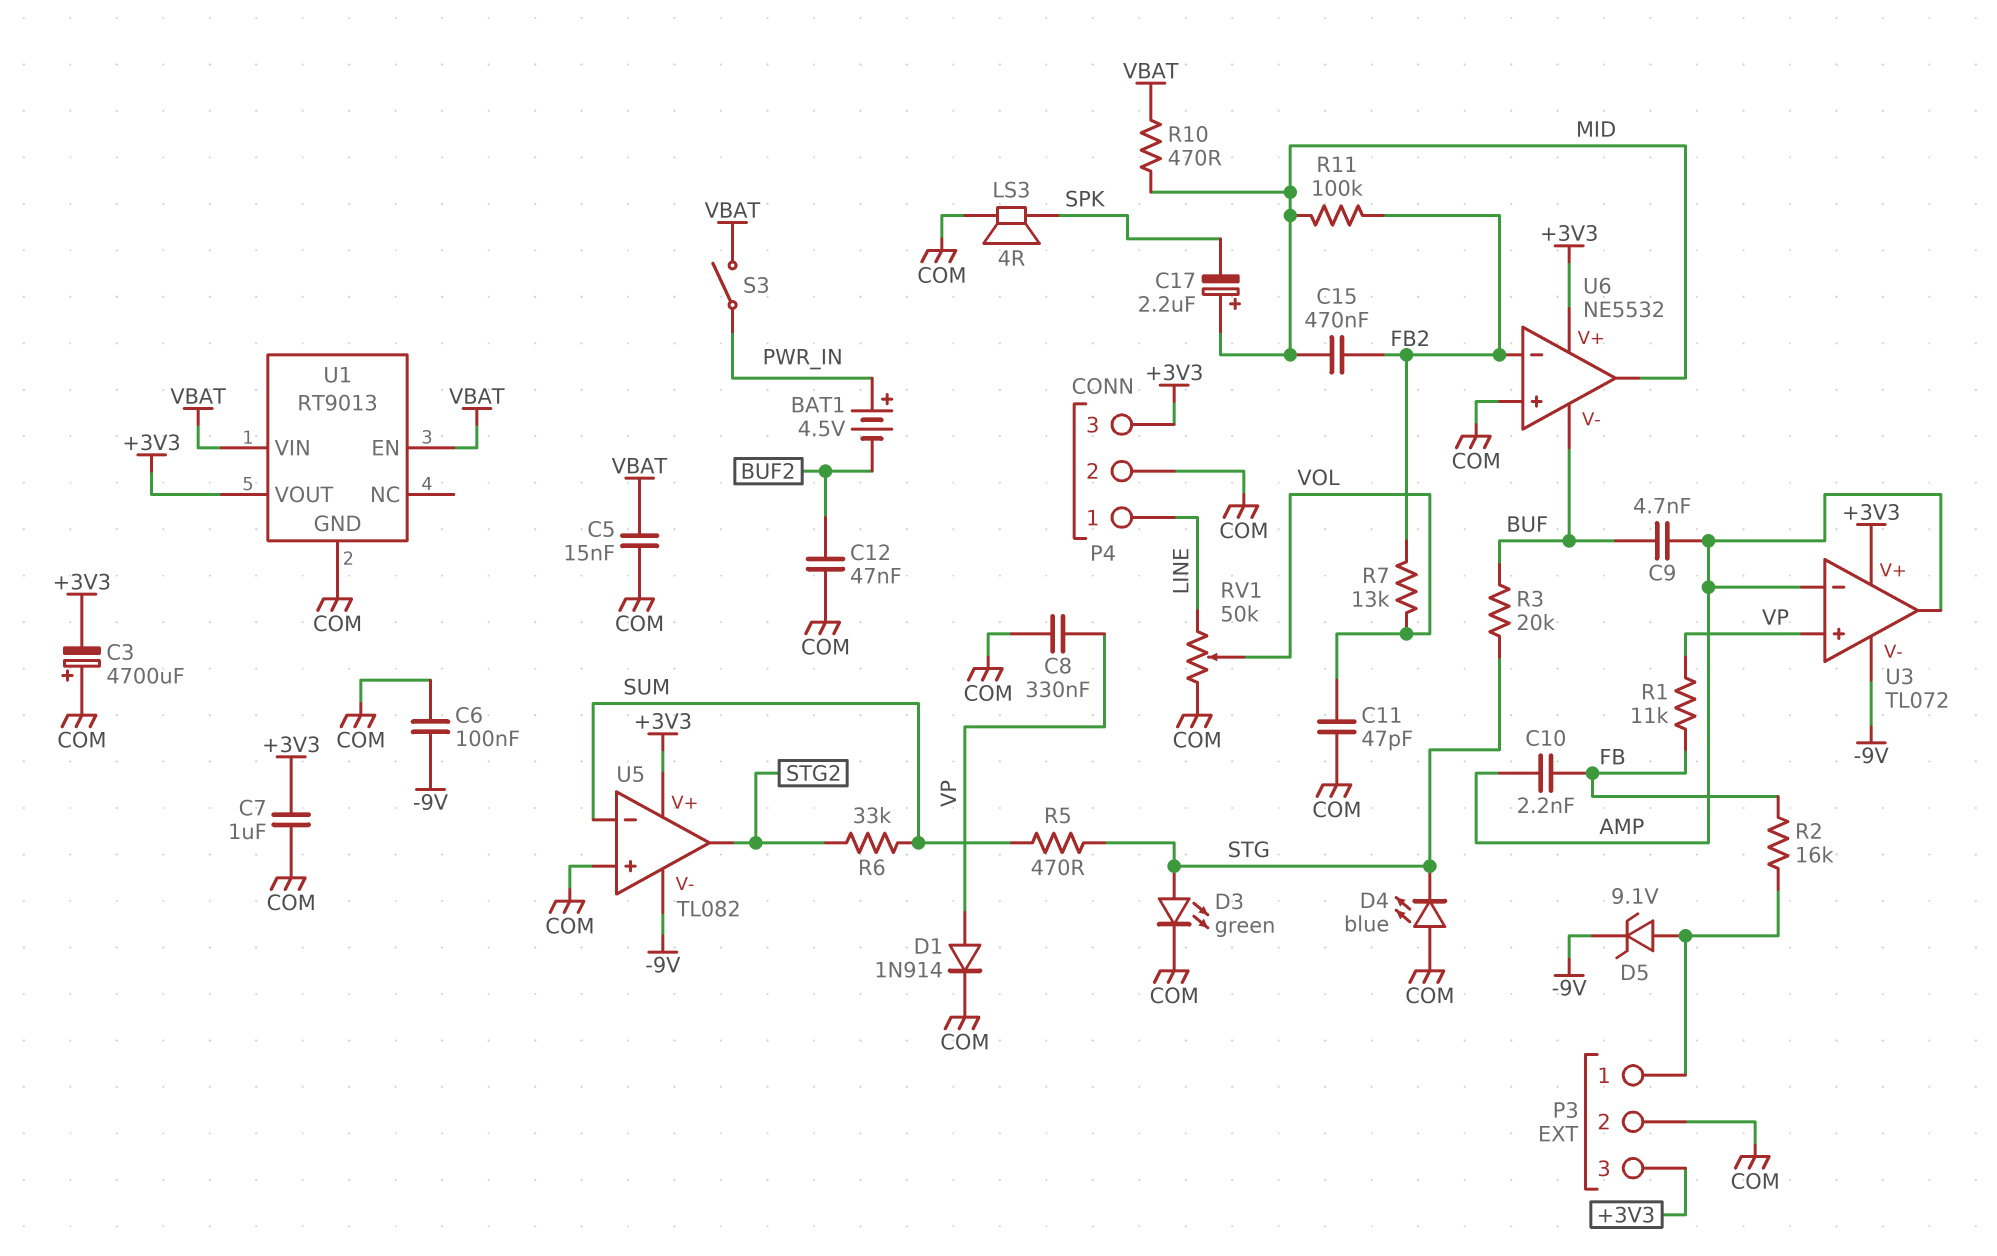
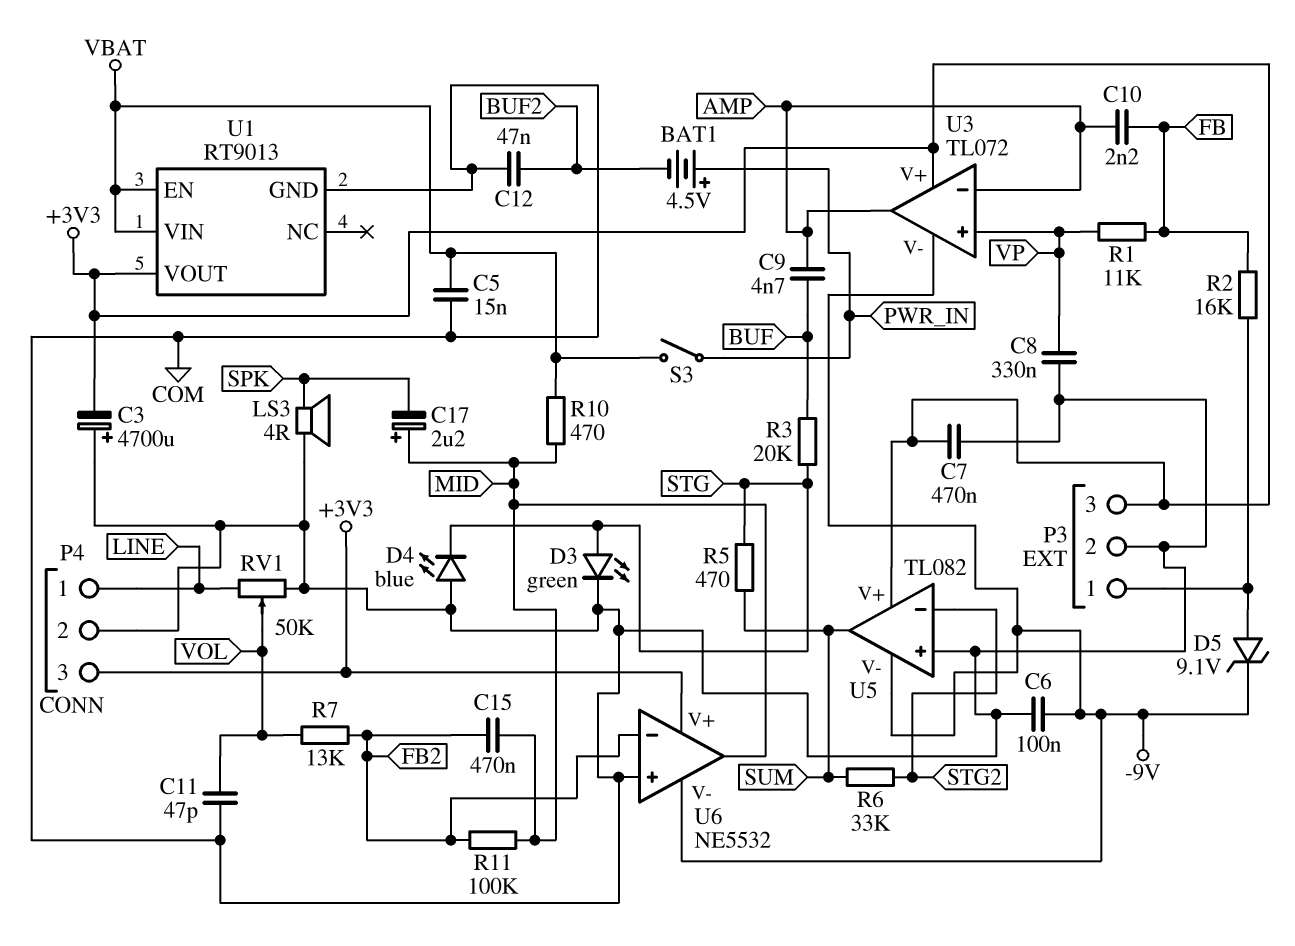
C7: 1uF (+3V3, COM) -> 470nF (+3V3, COM)
D1: diode 1N914 (A VP, K COM) -> none
U5 pin in-: SUM -> STG2
U5 pin out: STG2 -> SUM
U6 pin V-: BUF -> -9V

